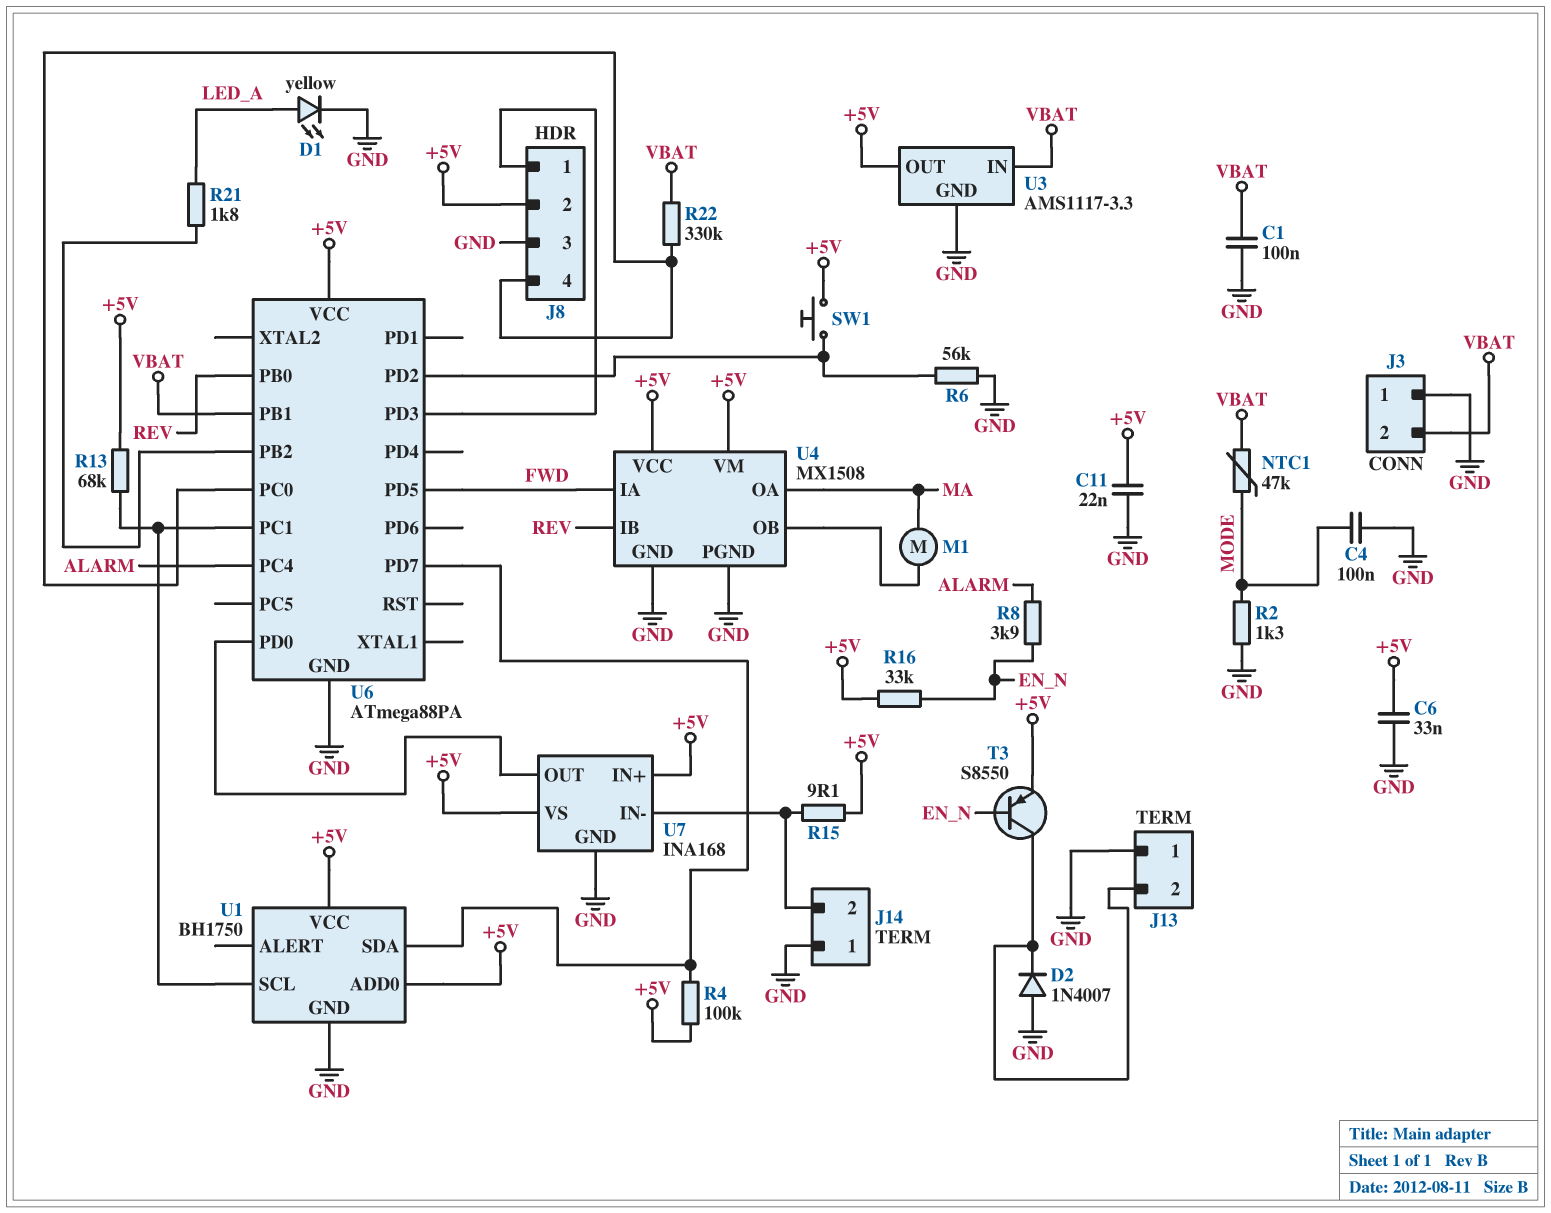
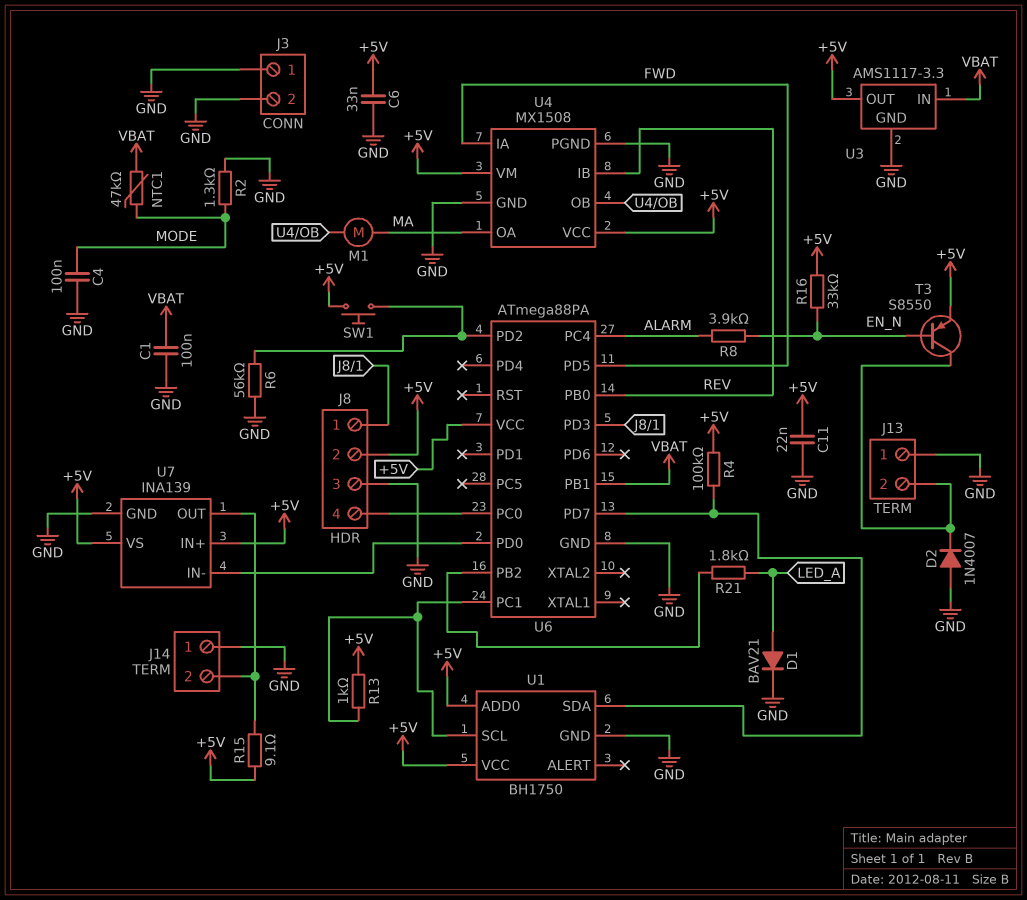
D1: LED yellow (A LED_A, K GND) -> diode BAV21 (A LED_A, K GND)
J3 pin 2: VBAT -> GND
R13: 68k (+5V, U1/SCL) -> 1k (+5V, U1/SCL)
R22: 330k (J8/4, VBAT) -> none
U7: INA168 -> INA139
U7 pin IN-: J14/2 -> U6/PD0
U7 pin OUT: U6/PD0 -> J14/2

